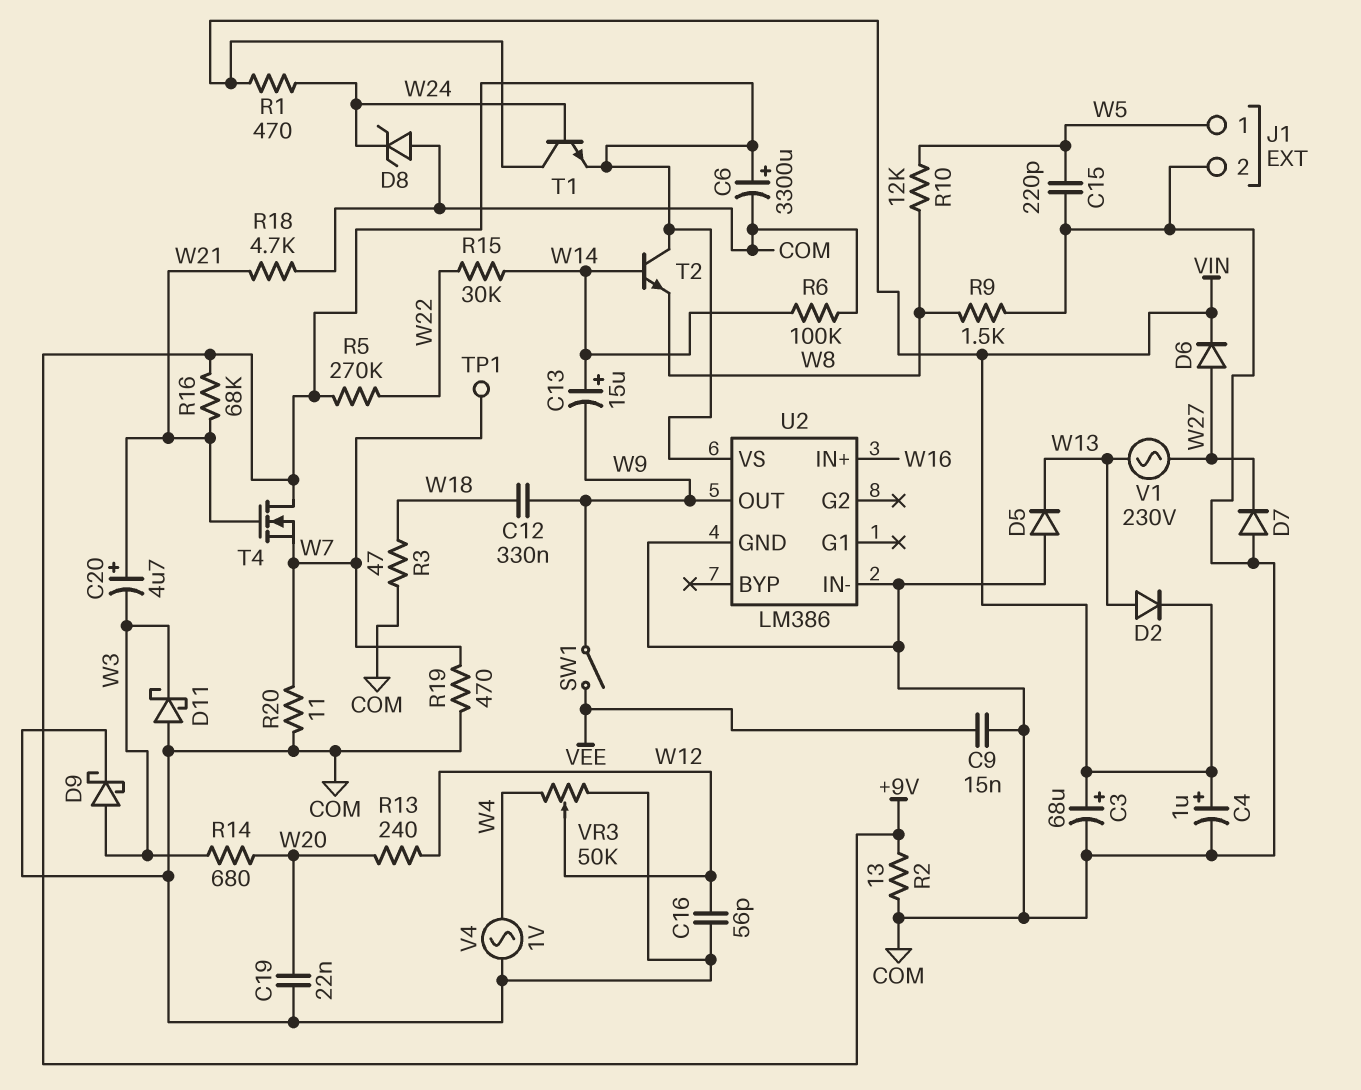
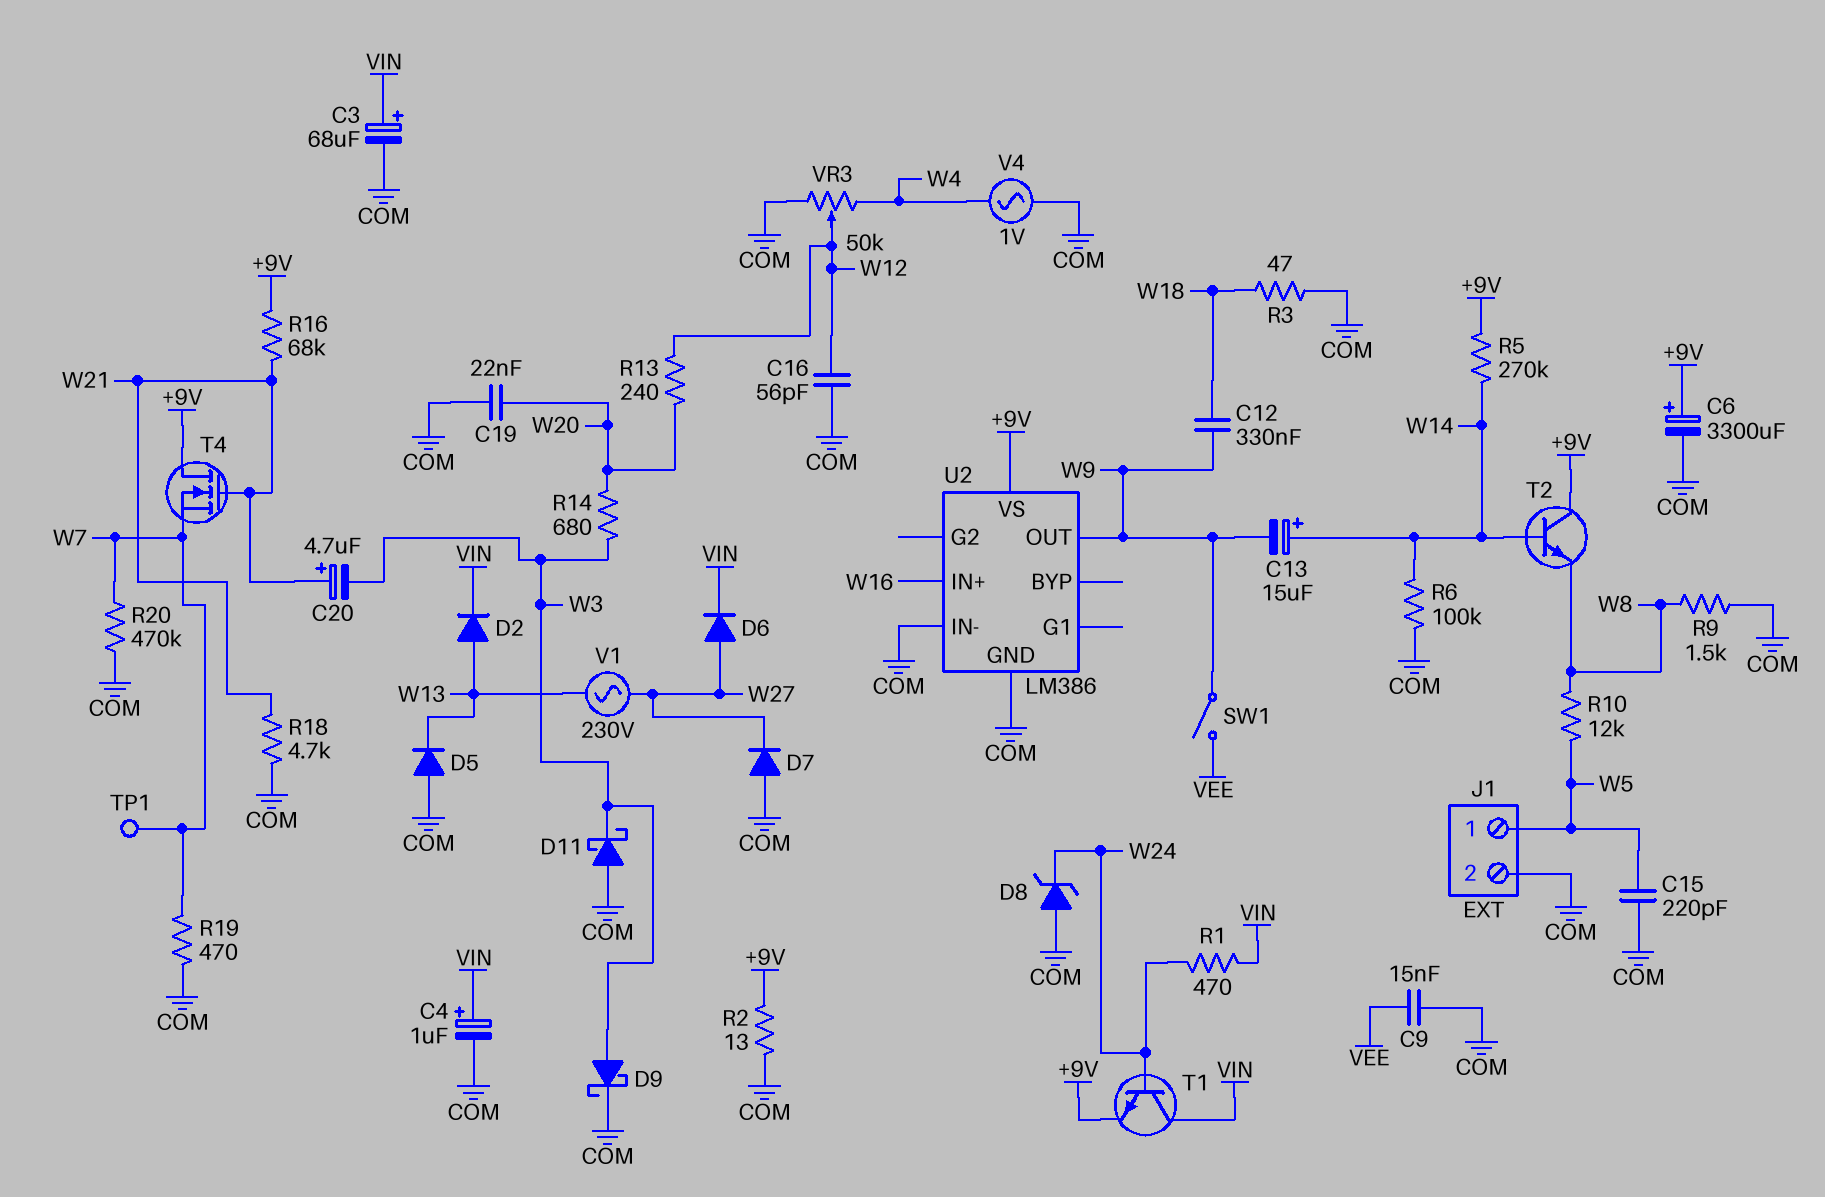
R5: 270k (+9V, W22) -> 270k (+9V, W14)
R15: 30k (W14, W22) -> none
R20: 11 (COM, W7) -> 470k (COM, W7)

